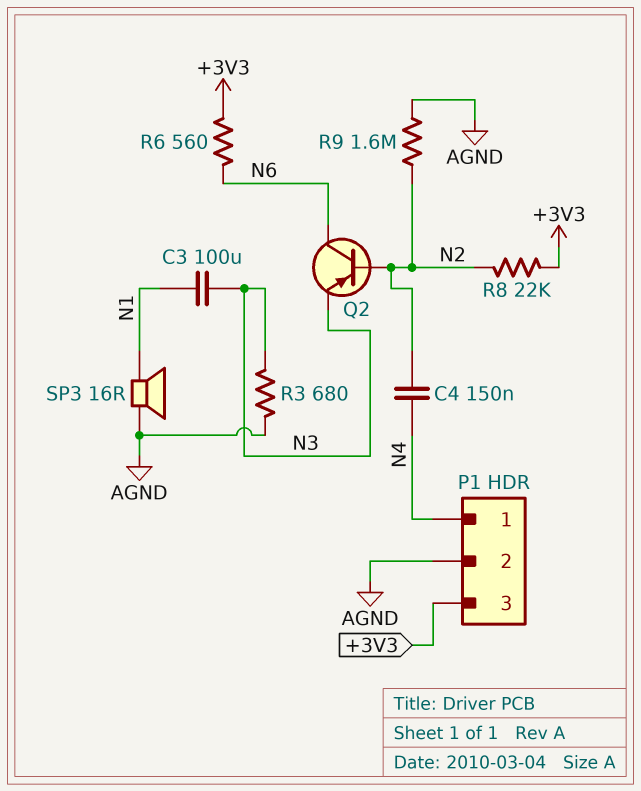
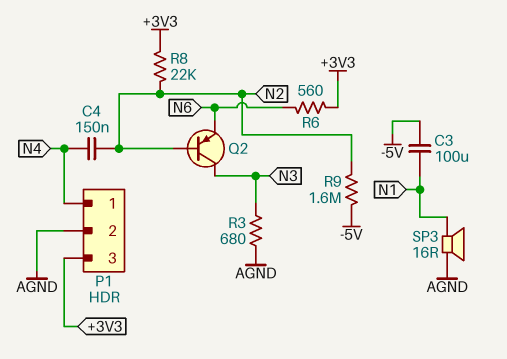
C3: 100uF (N1, N3) -> 100uF (-5V, N1)
Q2: PNP (B N2, C N6, E N3) -> PNP (B N2, C N3, E N6)
R9: 1.6M (AGND, N2) -> 1.6M (-5V, N2)

